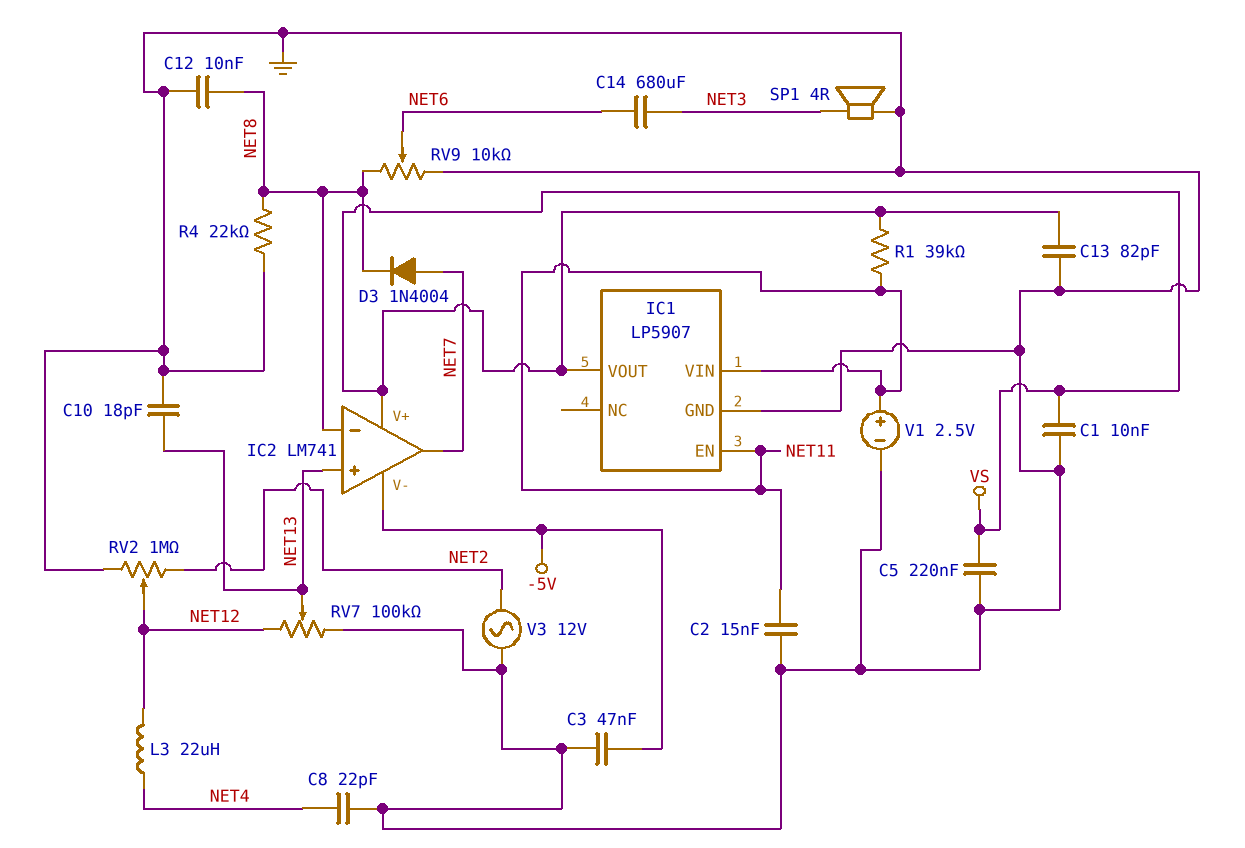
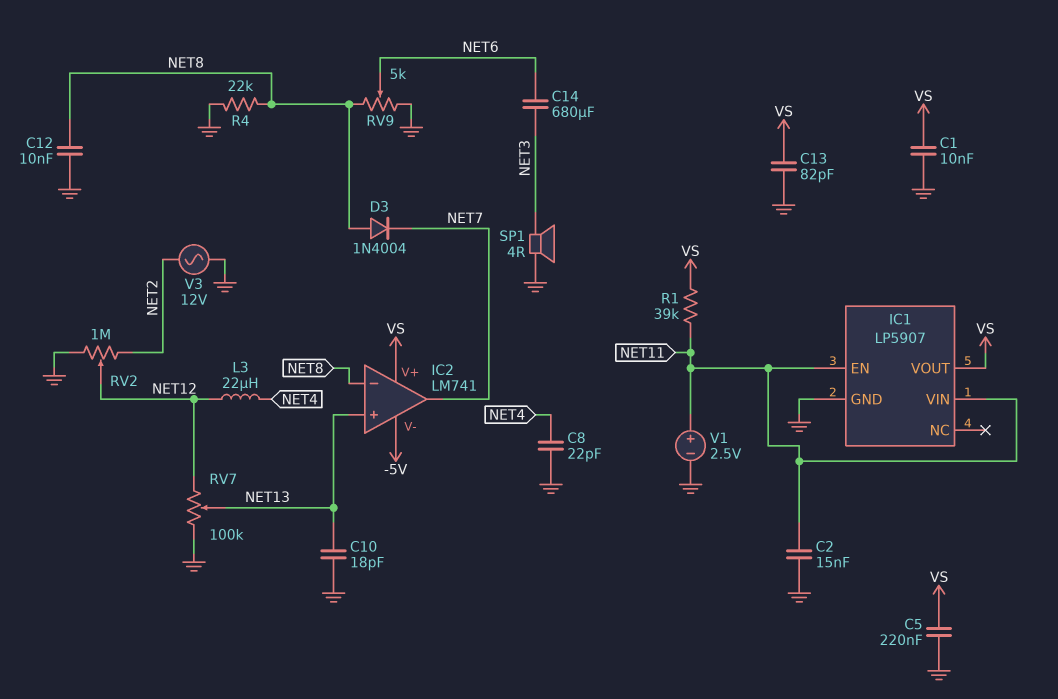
C3: 47nF (-5V, GND) -> none
D3: diode 1N4004 (A NET7, K NET8) -> diode 1N4004 (A NET8, K NET7)
RV9: 10k (GND, NET8, wiper NET6) -> 5k (GND, NET8, wiper NET6)

